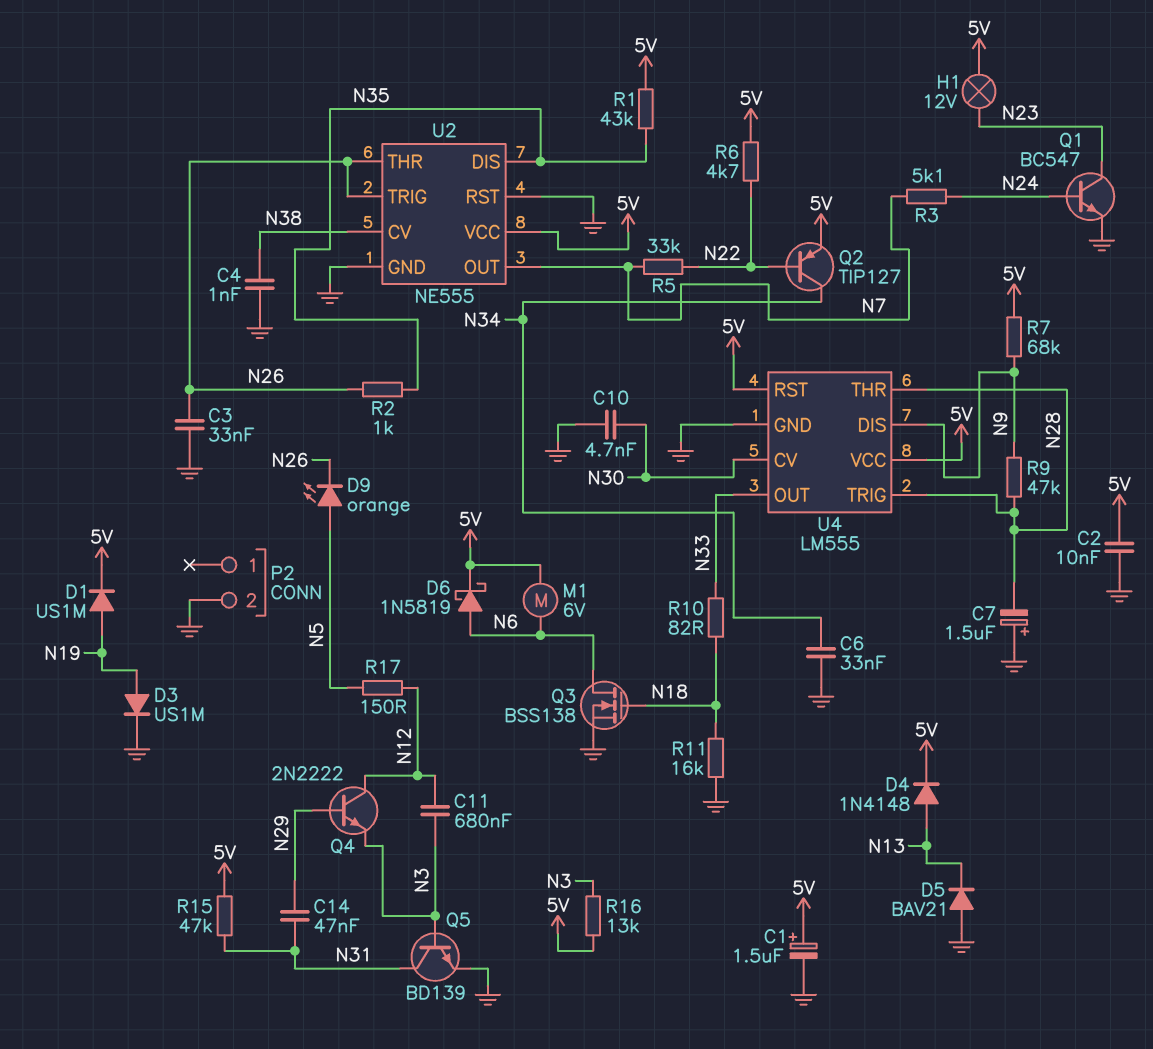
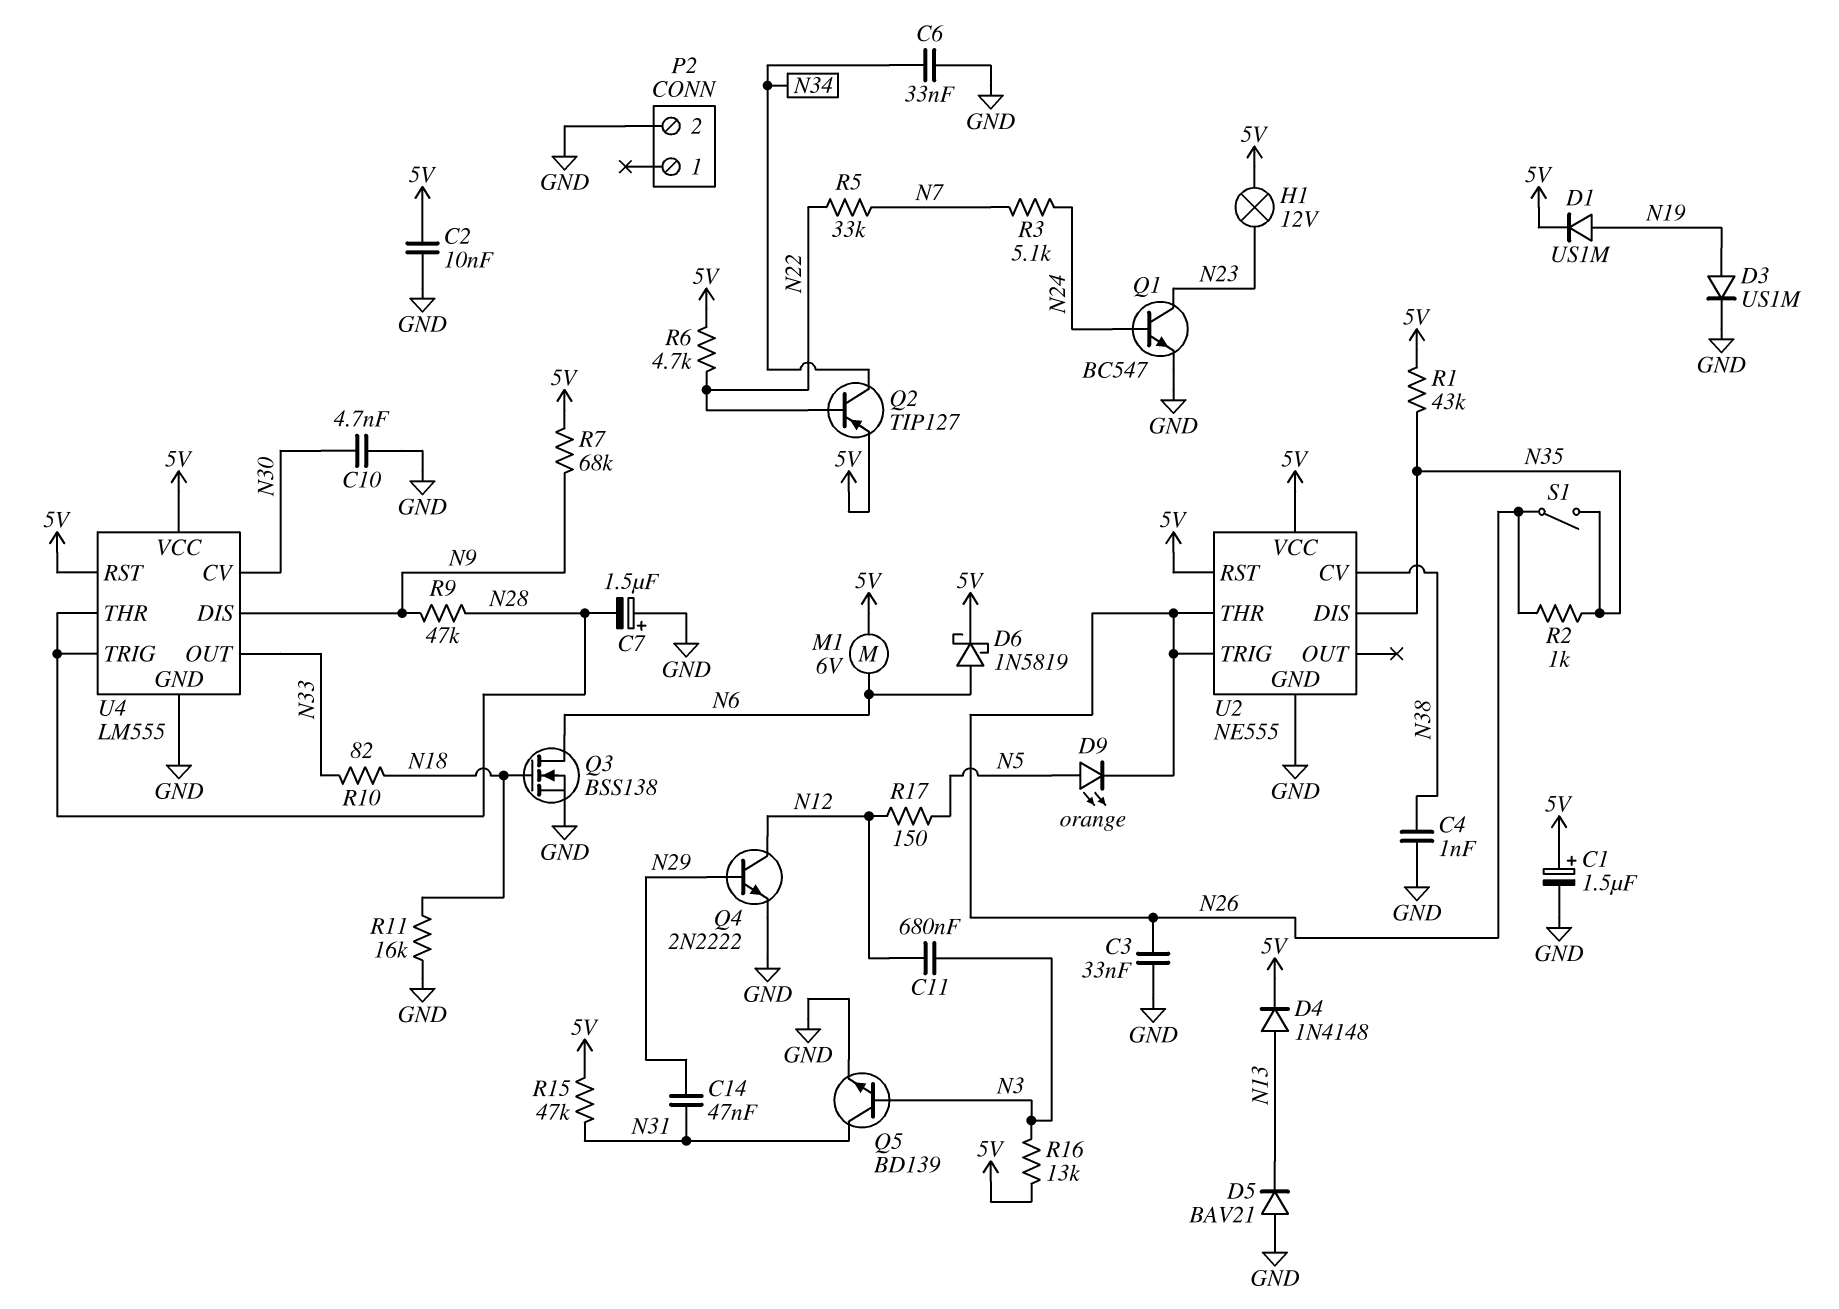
Q4: NPN 2N2222 (B N29, C N12, E N3) -> NPN 2N2222 (B N29, C N12, E GND)
S1: none -> switch (N26, N35)
U2 pin OUT: N7 -> none
U2 pin RST: GND -> 5V

